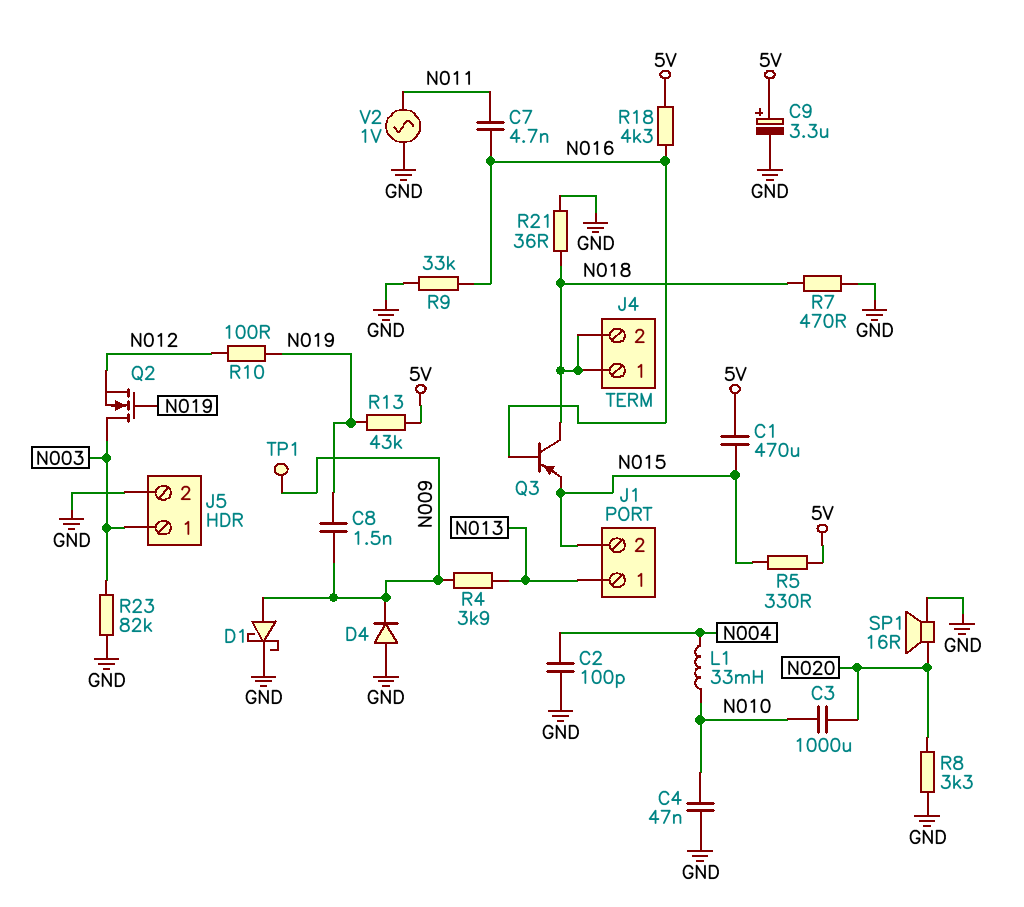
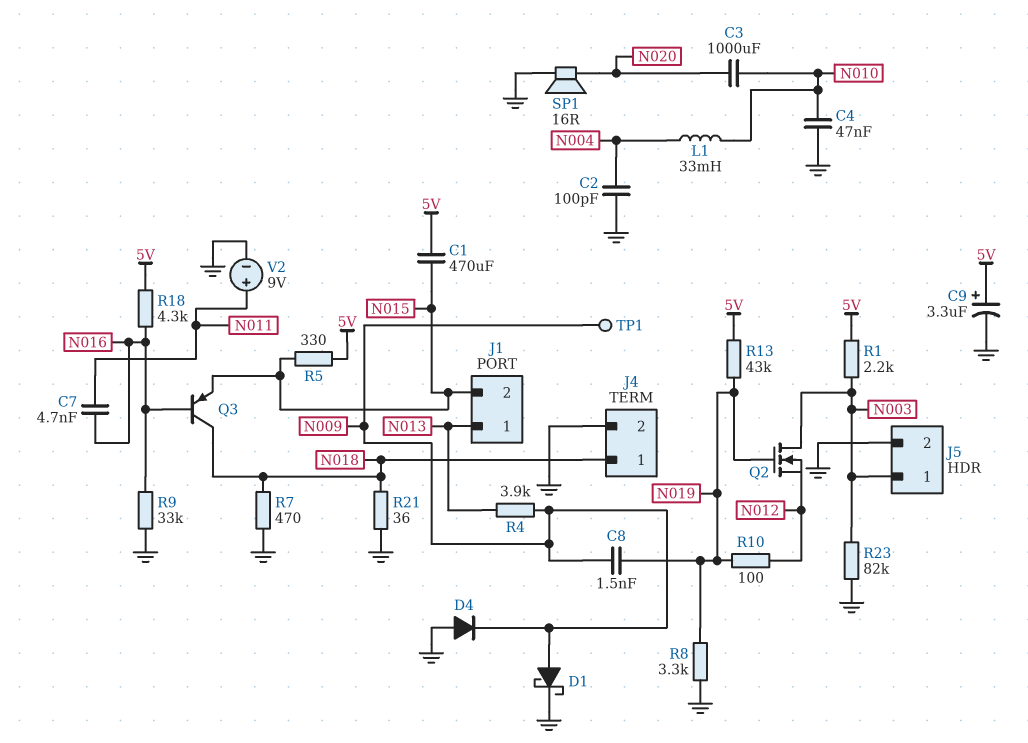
J4 pin 2: N018 -> GND
R1: none -> 2.2k (5V, N003)
R8: 3.3k (GND, N020) -> 3.3k (GND, N019)
V2: AC 1V (GND, N011) -> 9V (plus N011, minus GND)

